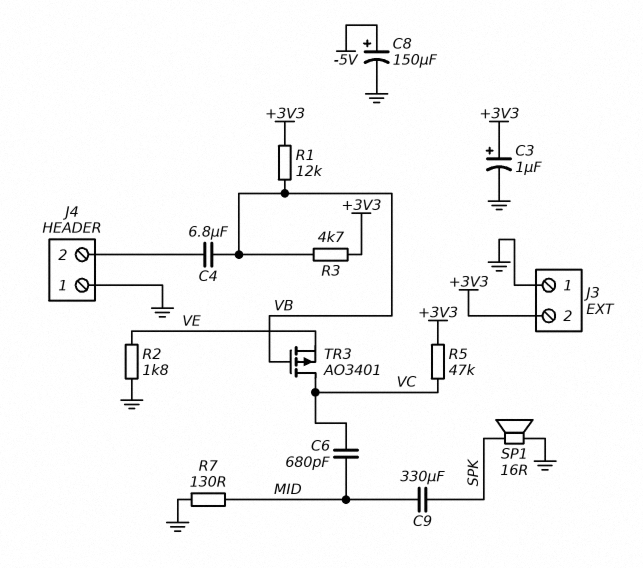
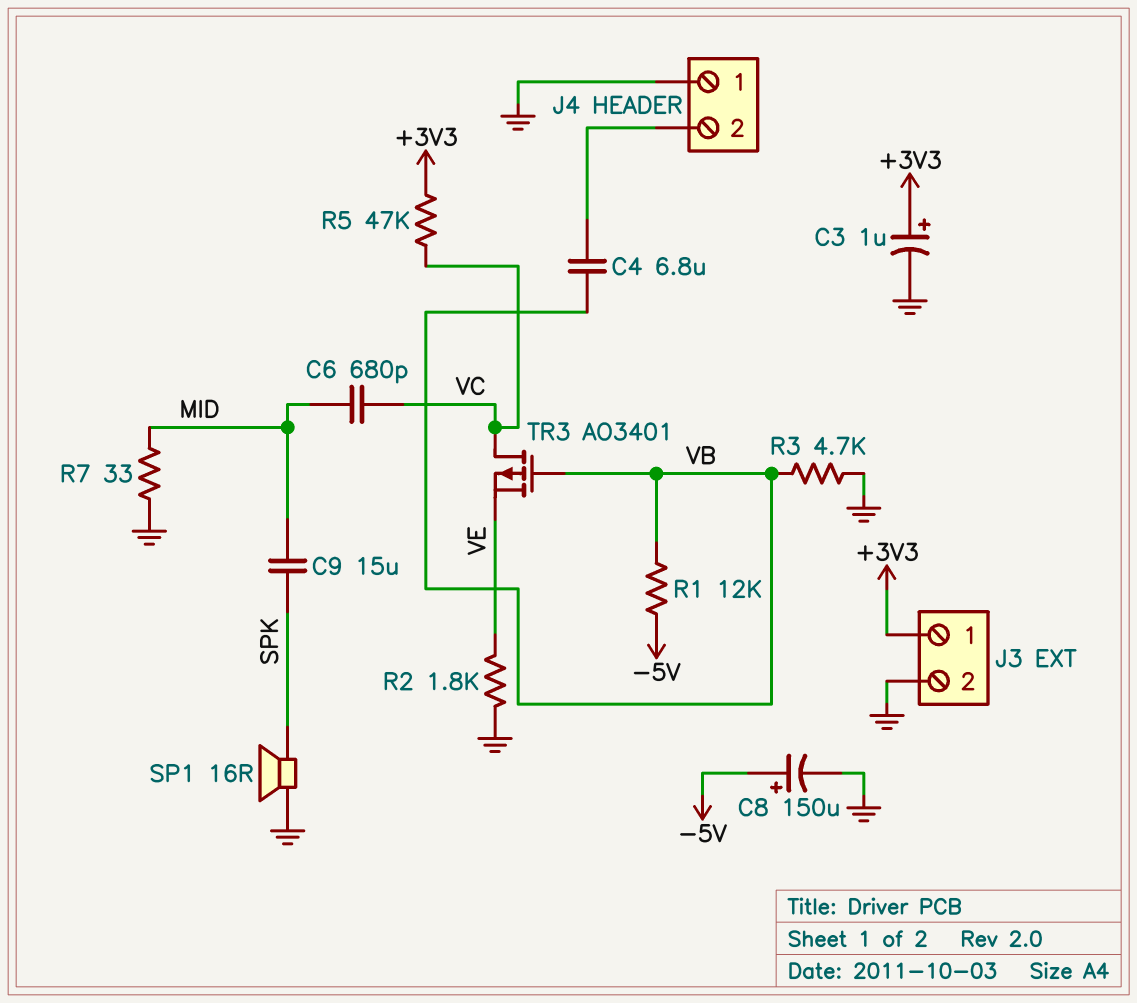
C9: 330uF (MID, SPK) -> 15uF (MID, SPK)
J3 pin 1: GND -> +3V3
J3 pin 2: +3V3 -> GND
R1: 12k (+3V3, VB) -> 12k (-5V, VB)
R3: 4.7k (+3V3, VB) -> 4.7k (GND, VB)
R7: 130 (GND, MID) -> 33 (GND, MID)

